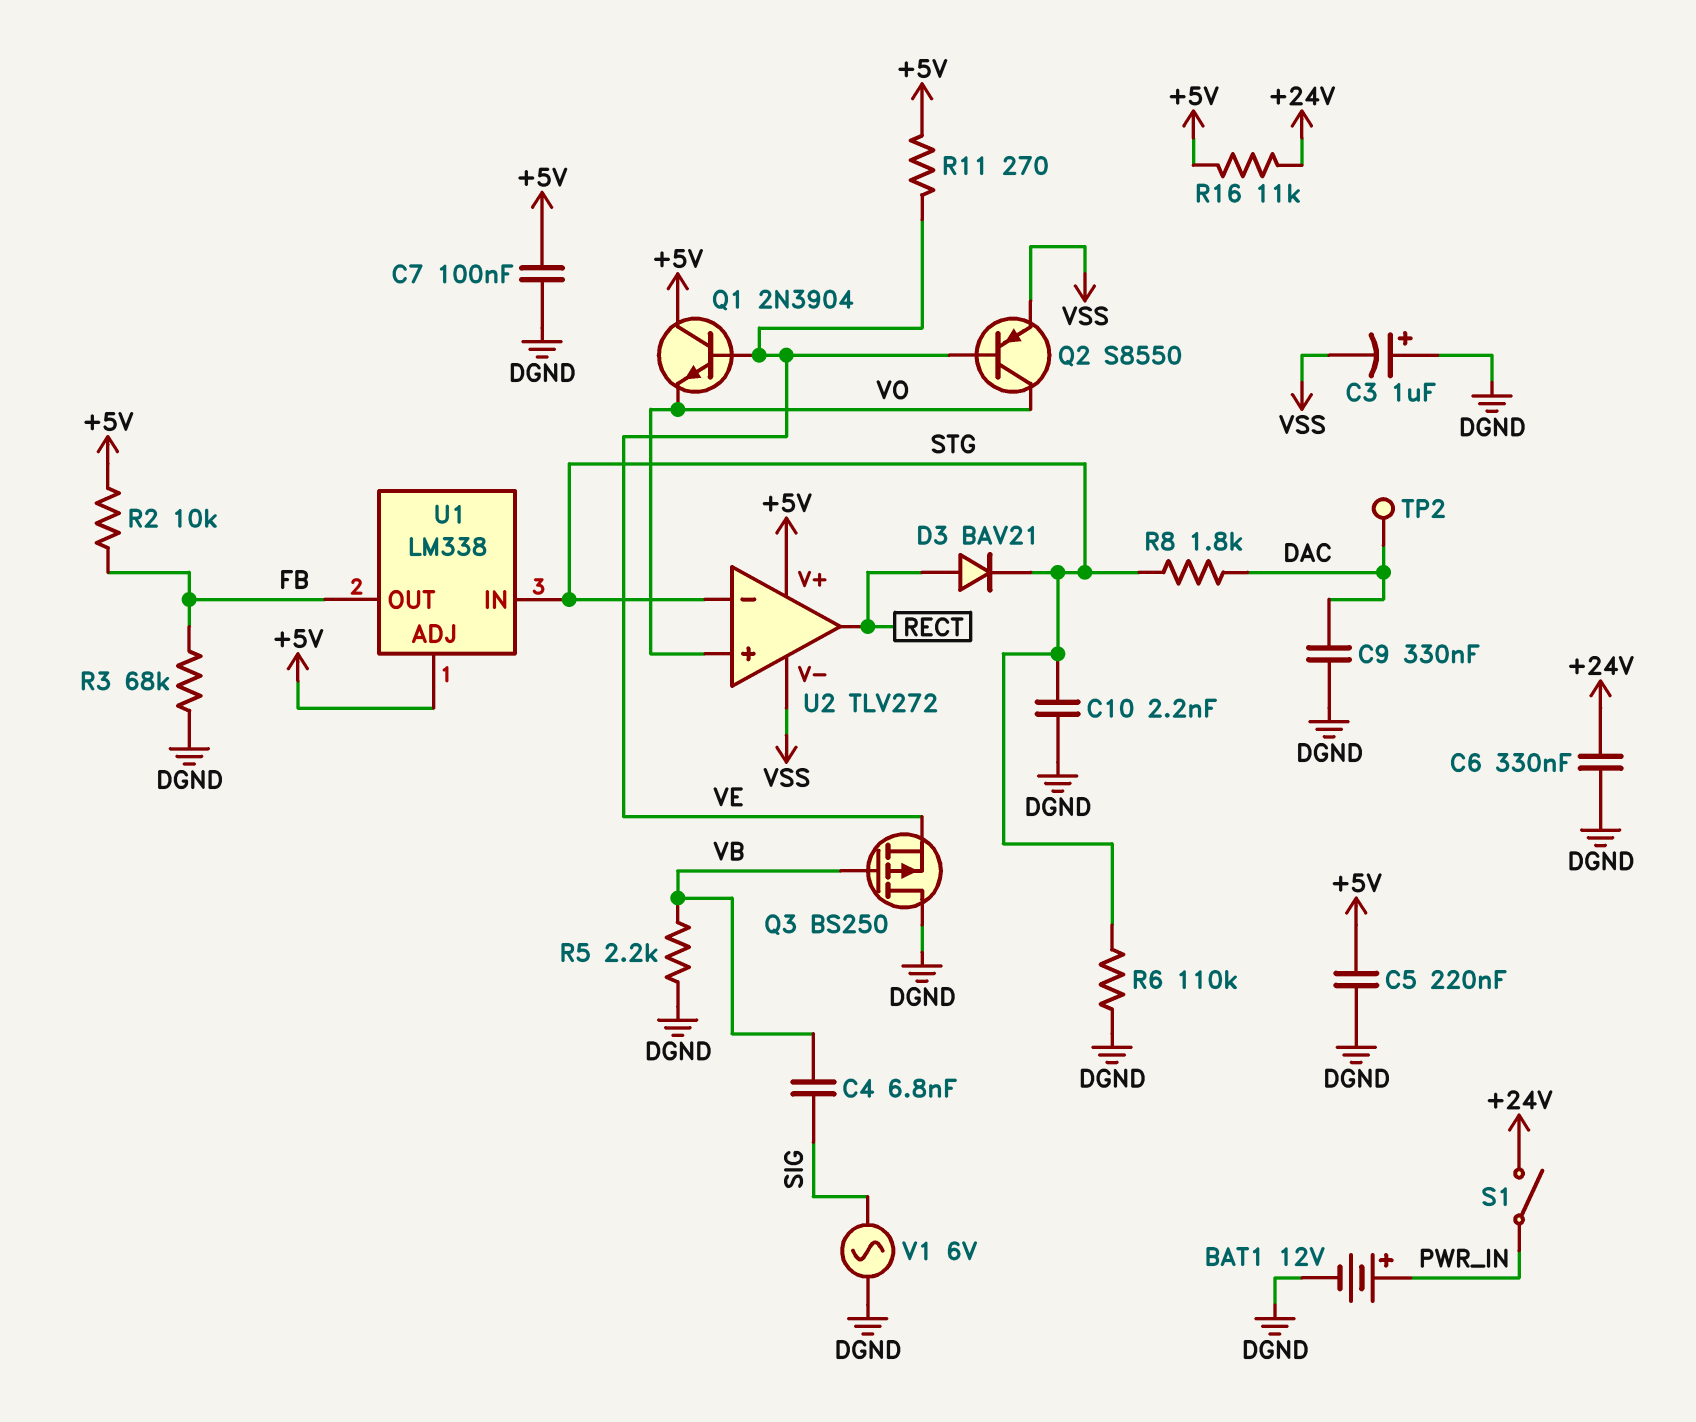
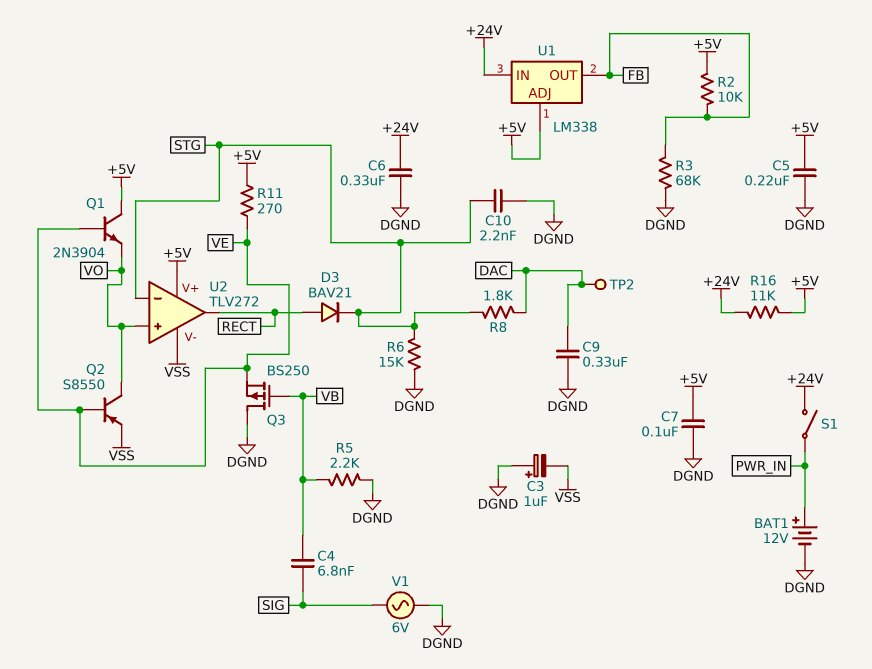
R6: 110k (DGND, STG) -> 15k (DGND, STG)
U1 pin IN: STG -> +24V

